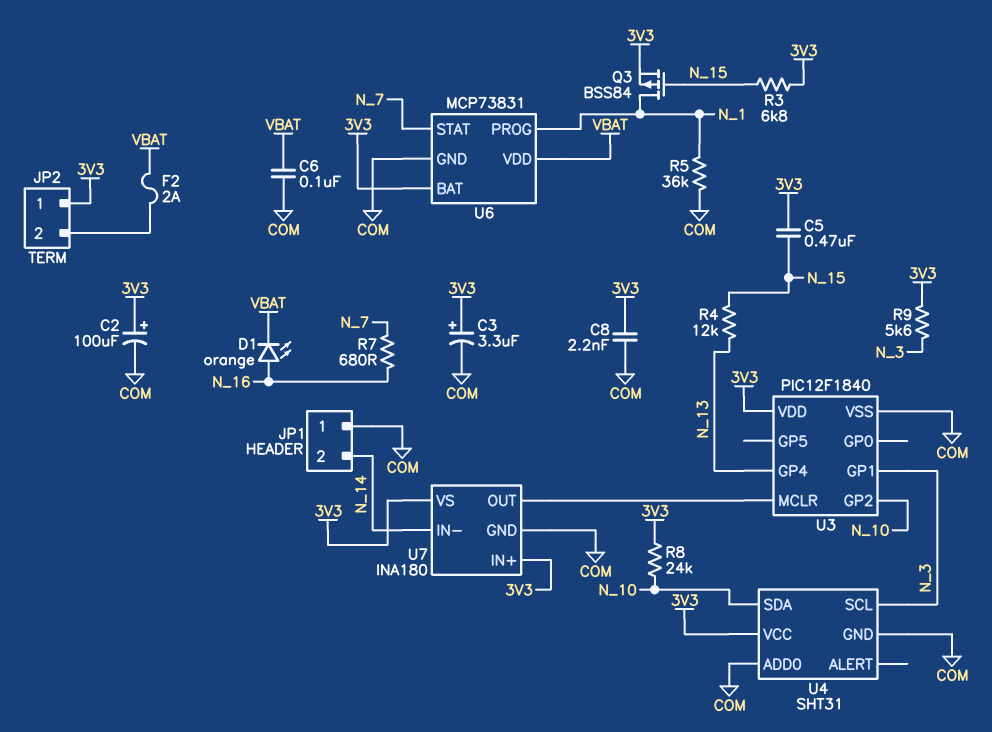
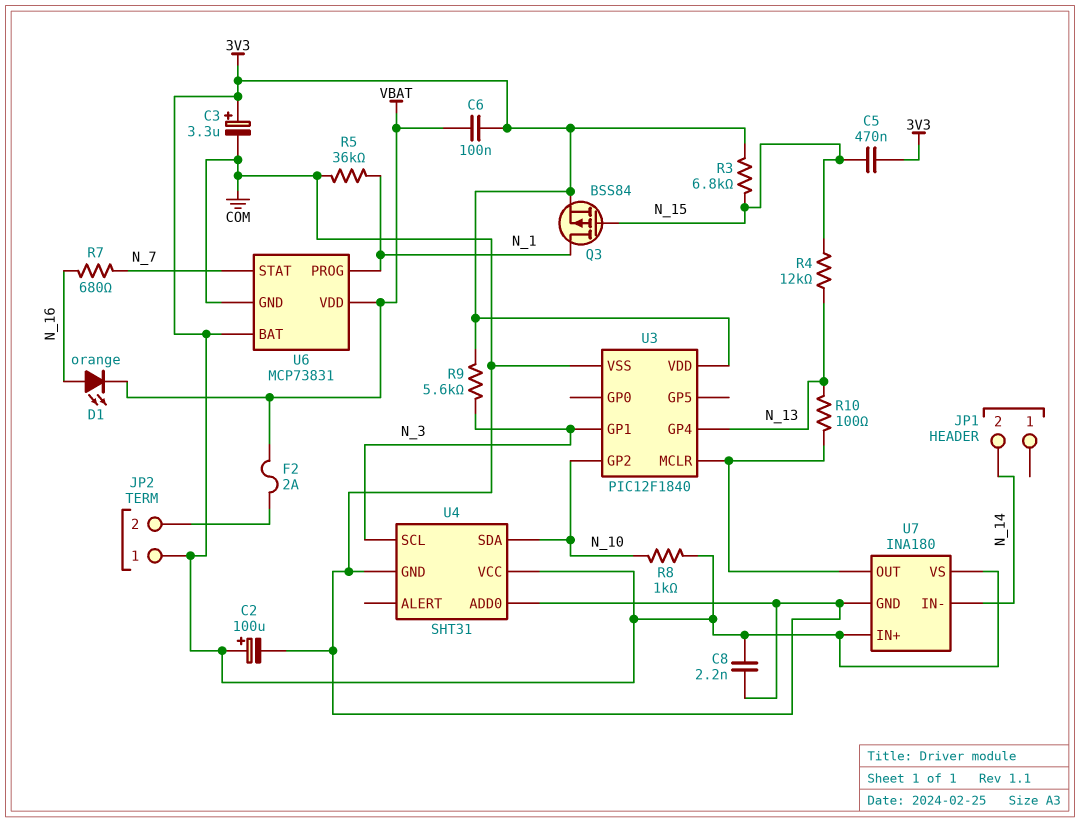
C6: 100nF (COM, VBAT) -> 100nF (3V3, VBAT)
JP1 pin 1: COM -> none
R8: 24k (3V3, N_10) -> 1k (3V3, N_10)
R10: none -> 100 (N_13, U3/MCLR)

